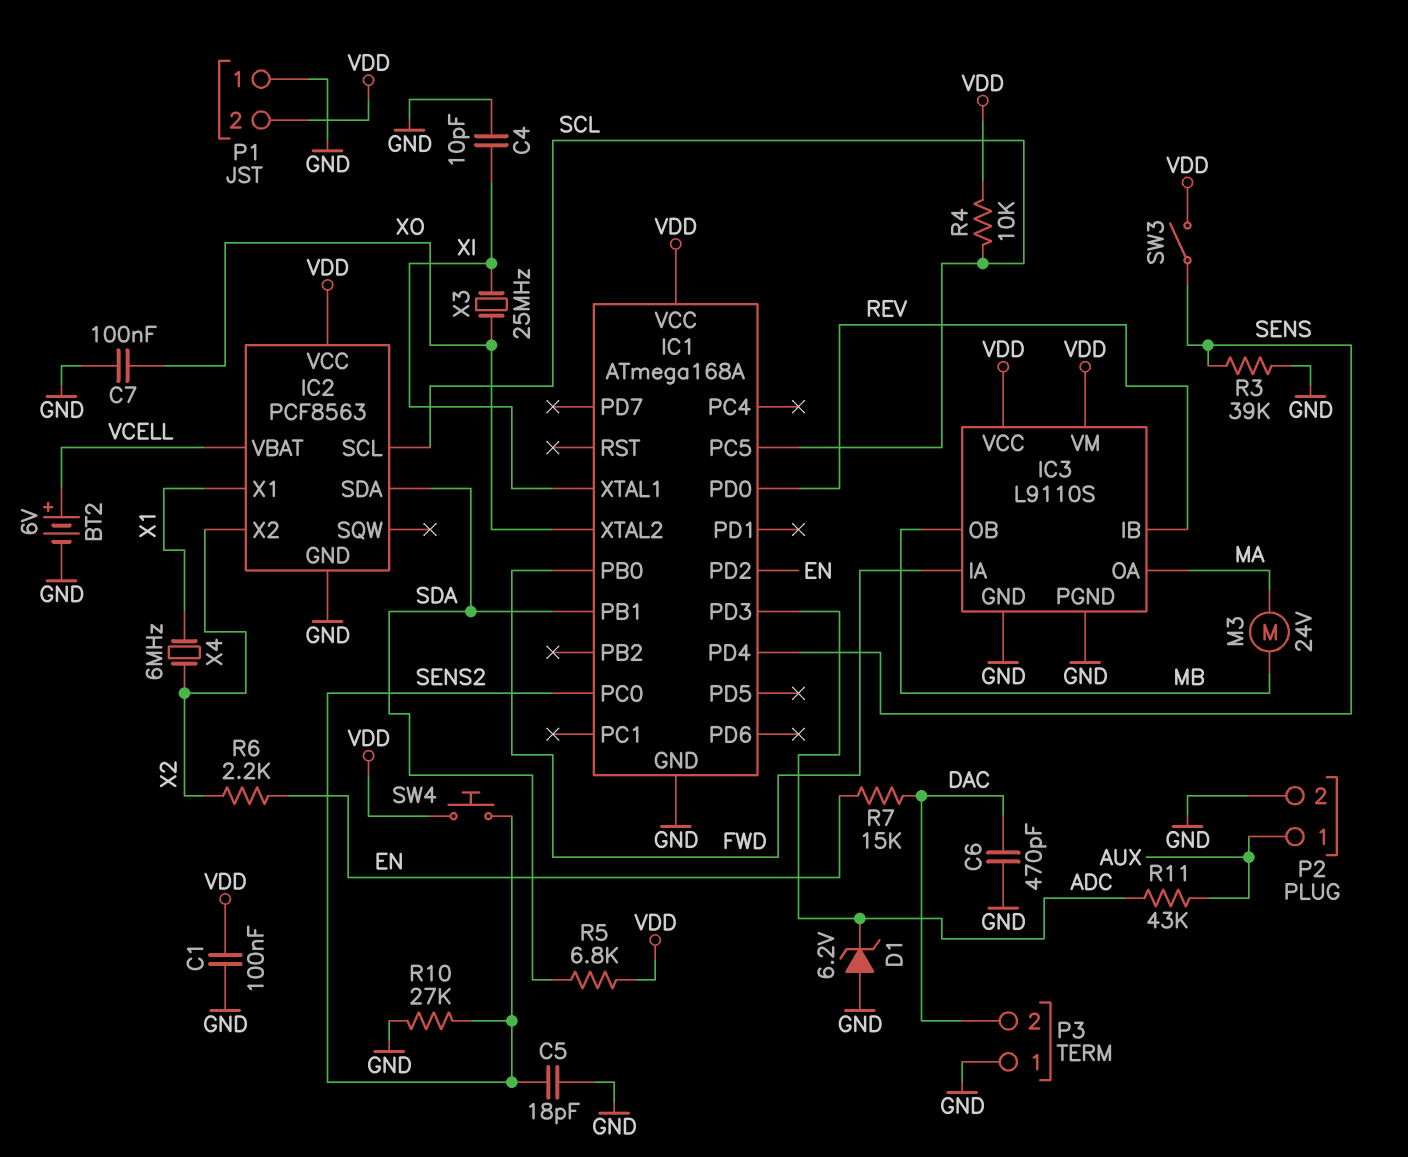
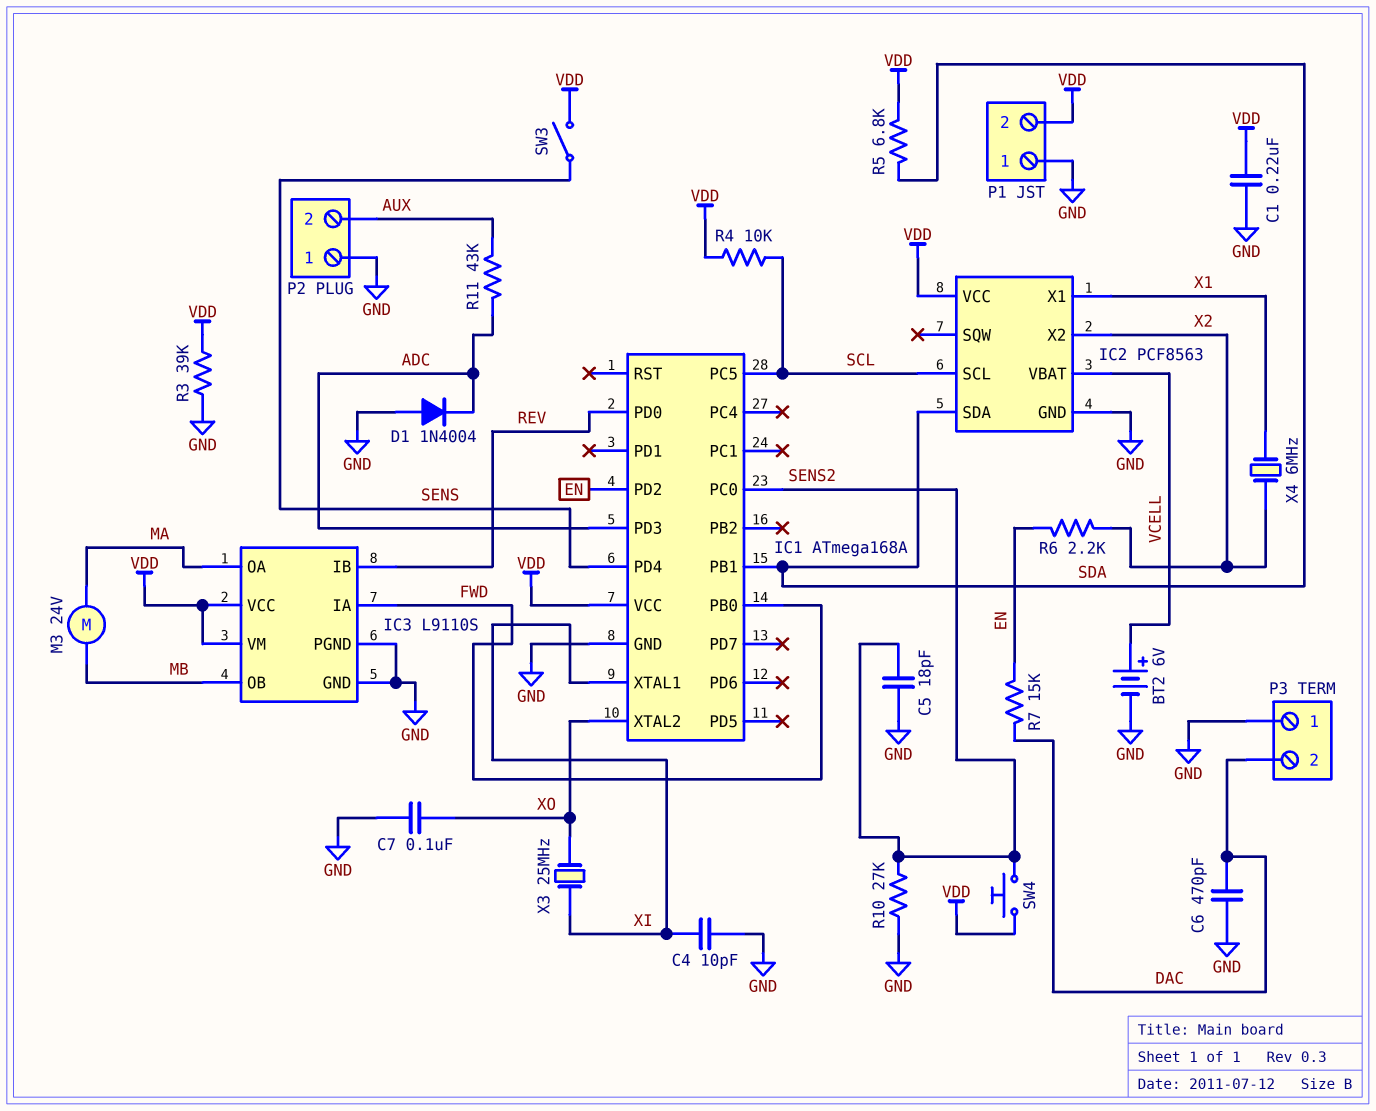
C1: 100nF (GND, VDD) -> 220nF (GND, VDD)
D1: zener 6.2V (A GND, K ADC) -> diode 1N4004 (A GND, K ADC)
P2 pin 1: AUX -> GND
P2 pin 2: GND -> AUX
R3: 39k (GND, SENS) -> 39k (GND, VDD)

